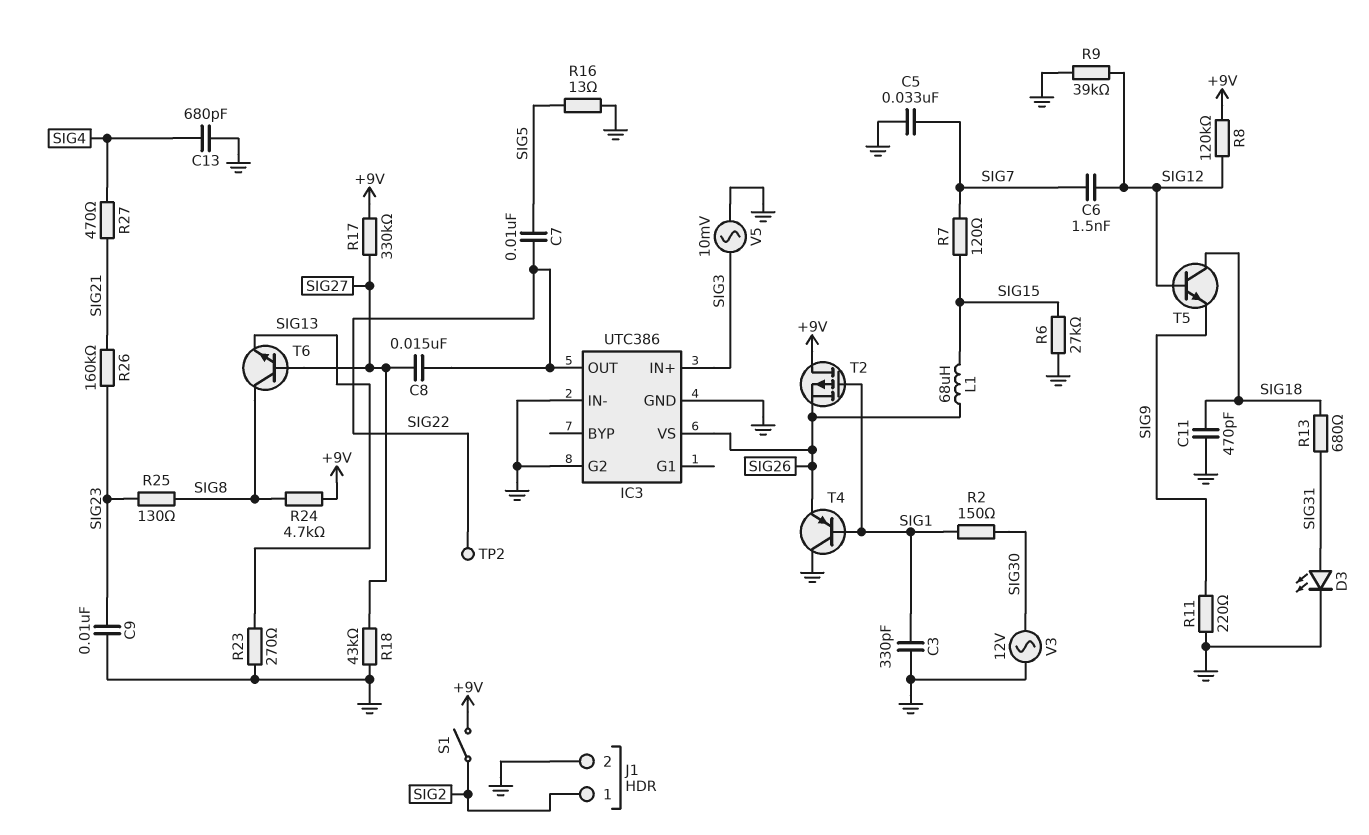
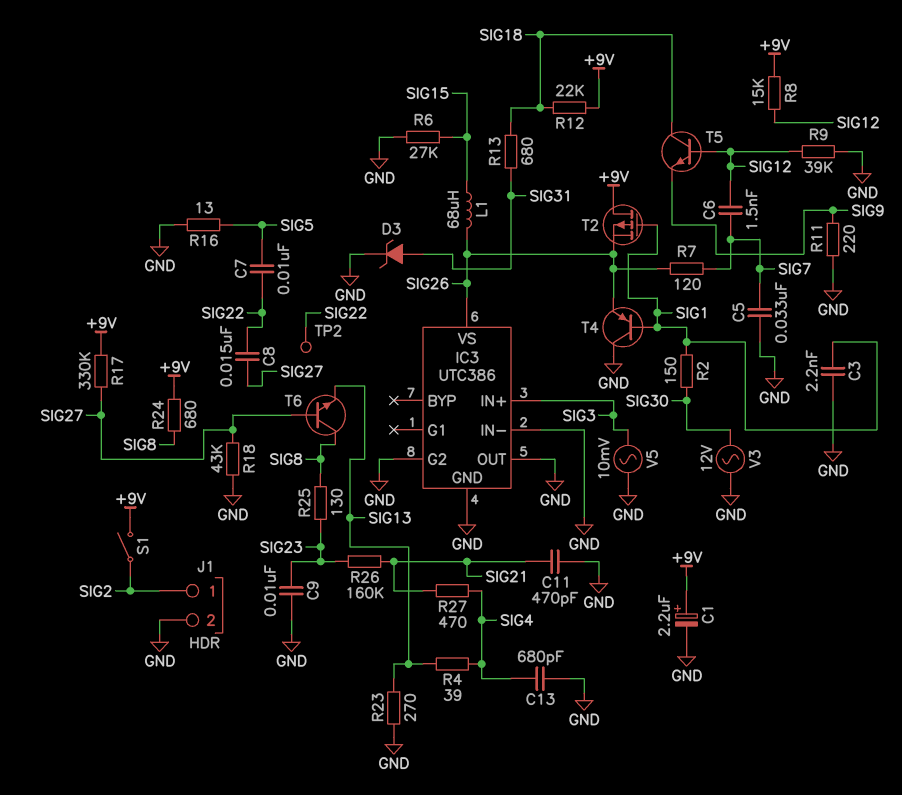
C1: none -> 2.2uF (plus +9V, minus GND)
C3: 330pF (GND, SIG1) -> 2.2nF (GND, SIG1)
C11: 470pF (GND, SIG18) -> 470pF (GND, SIG21)
D3: LED (A SIG31, K GND) -> zener (A SIG31, K GND)
IC3 pin OUT: SIG22 -> GND
R4: none -> 39 (SIG4, SIG13)
R7: 120 (SIG7, SIG15) -> 120 (SIG7, SIG26)
R8: 120k (+9V, SIG12) -> 15k (+9V, SIG12)
R12: none -> 22k (+9V, SIG18)
R24: 4.7k (+9V, SIG8) -> 680 (+9V, SIG8)

